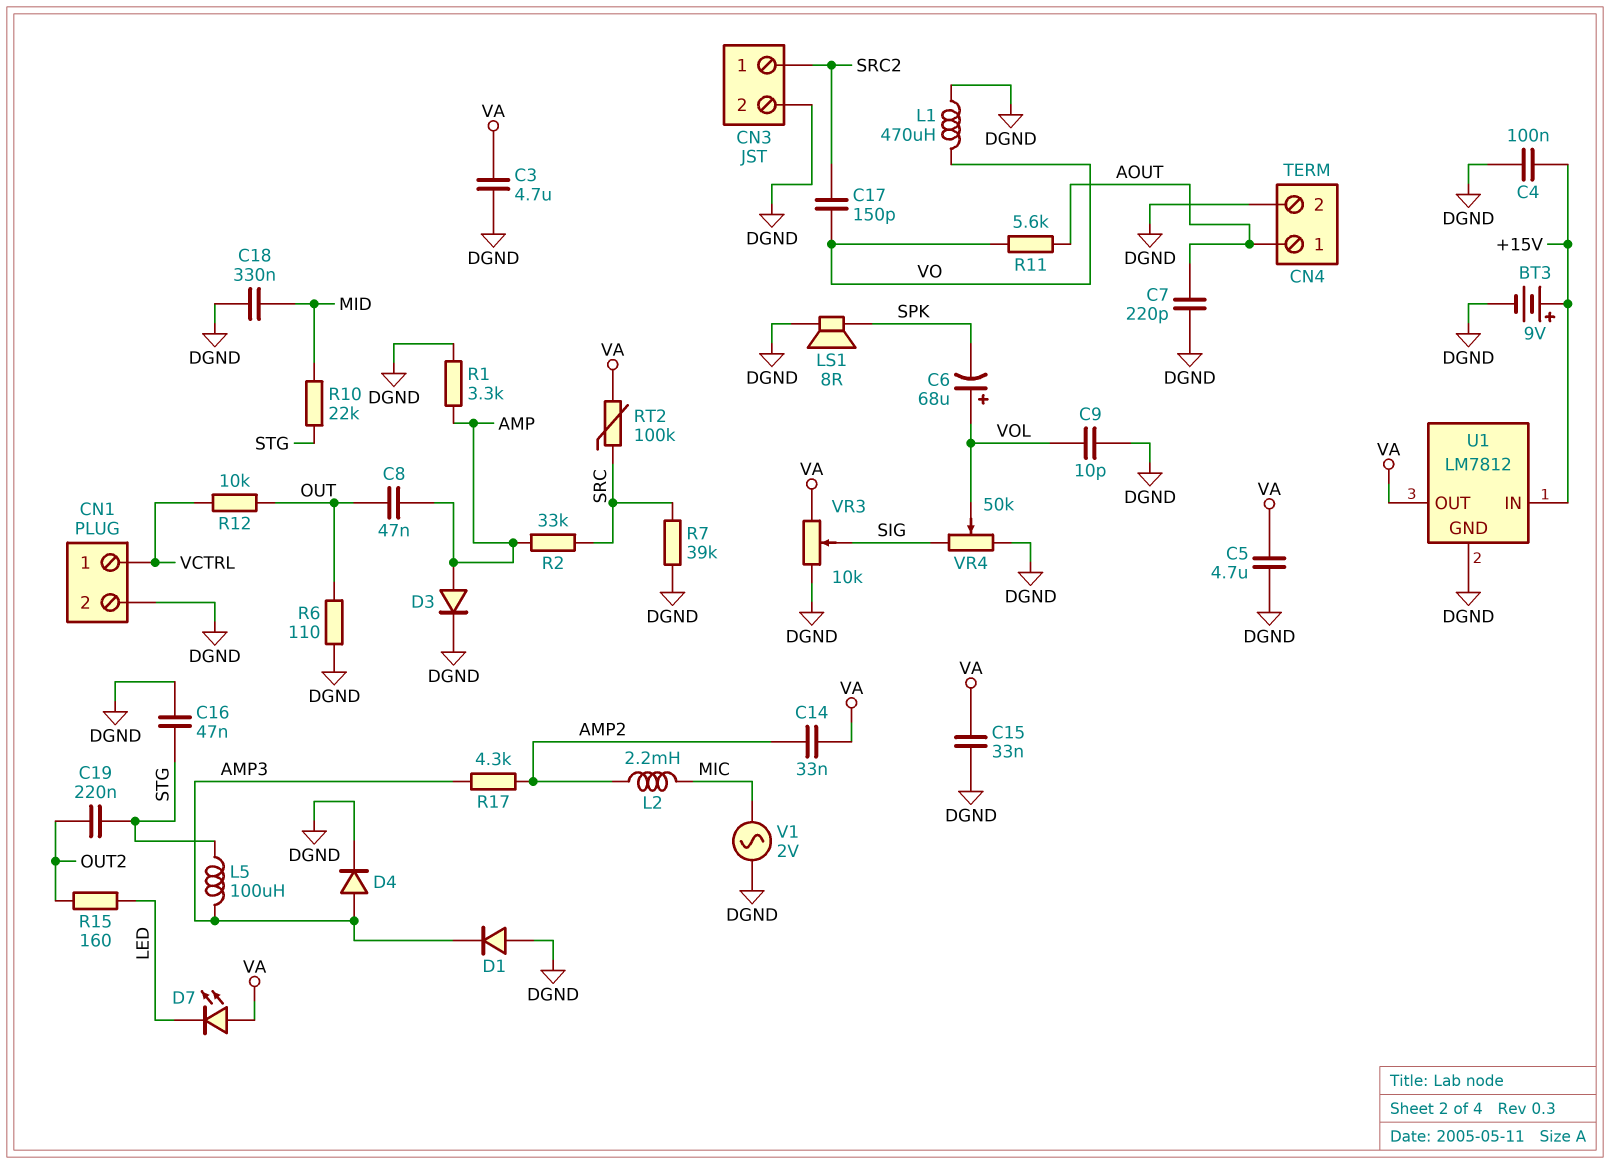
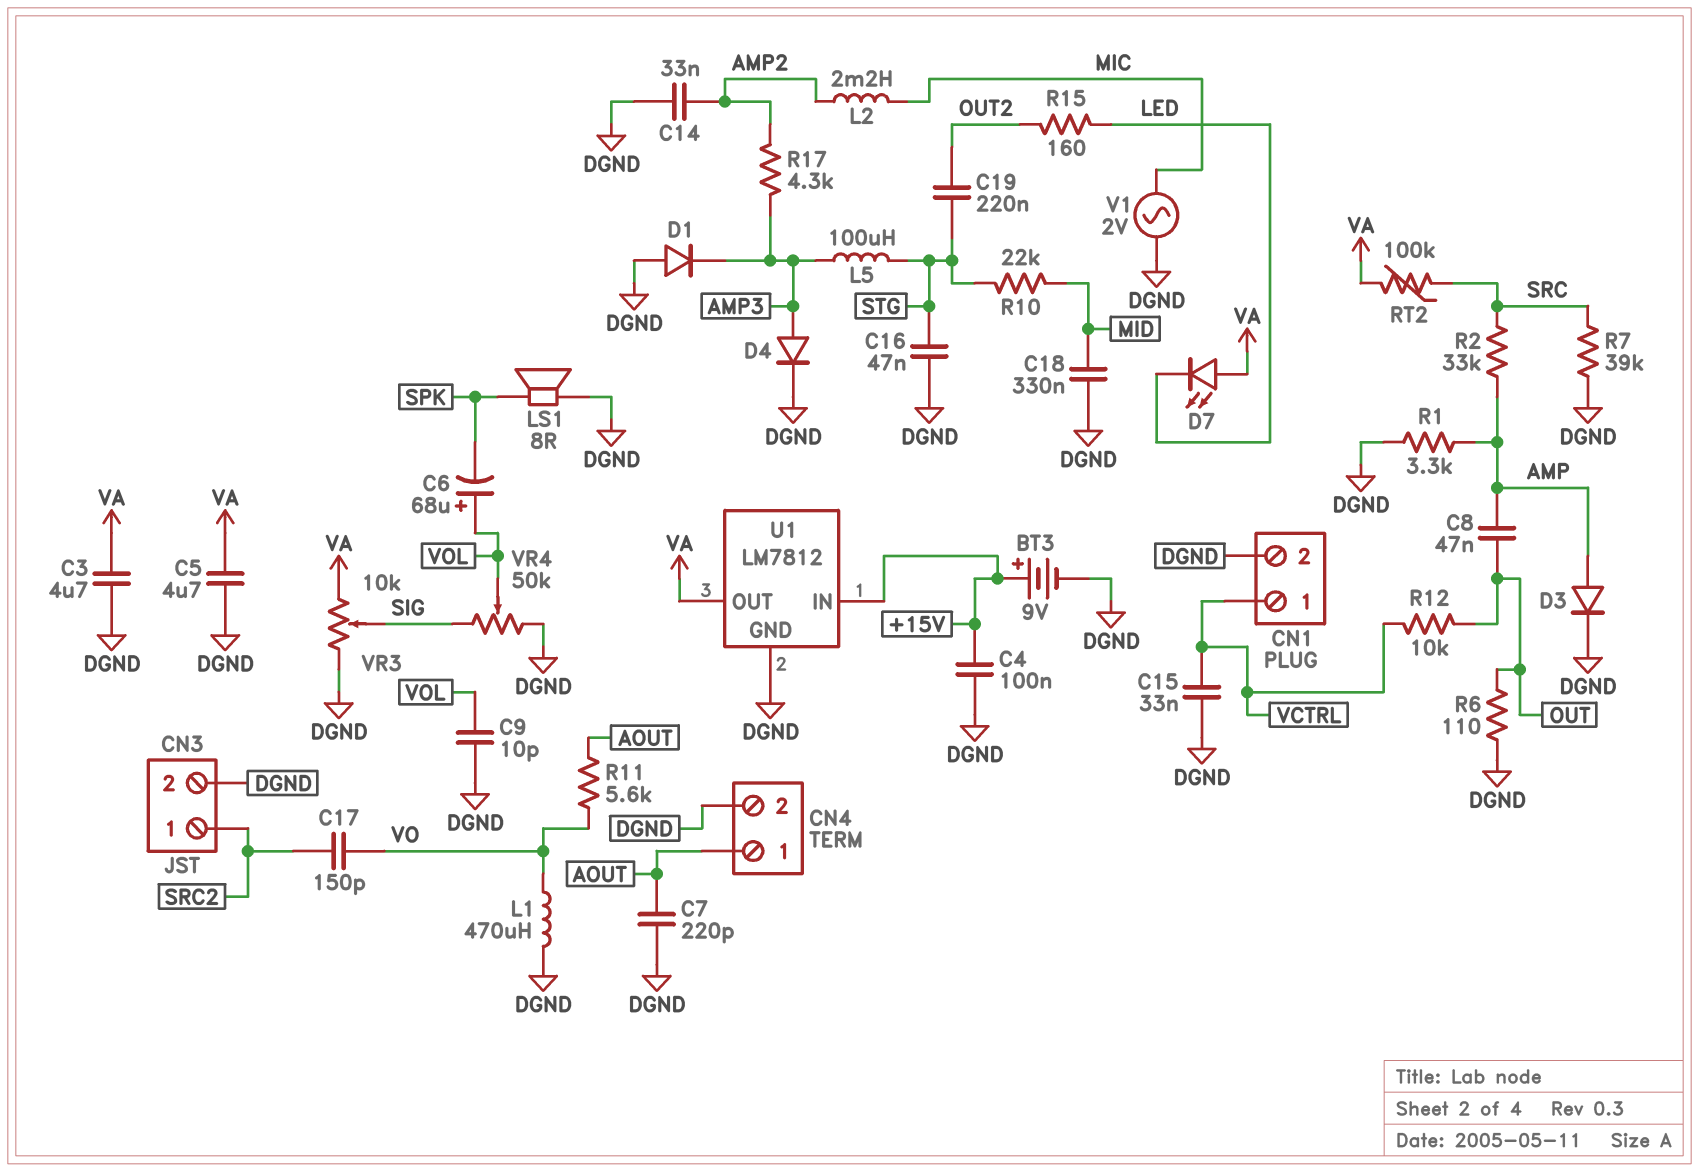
C14: 33nF (AMP2, VA) -> 33nF (AMP2, DGND)
C15: 33nF (DGND, VA) -> 33nF (DGND, VCTRL)

